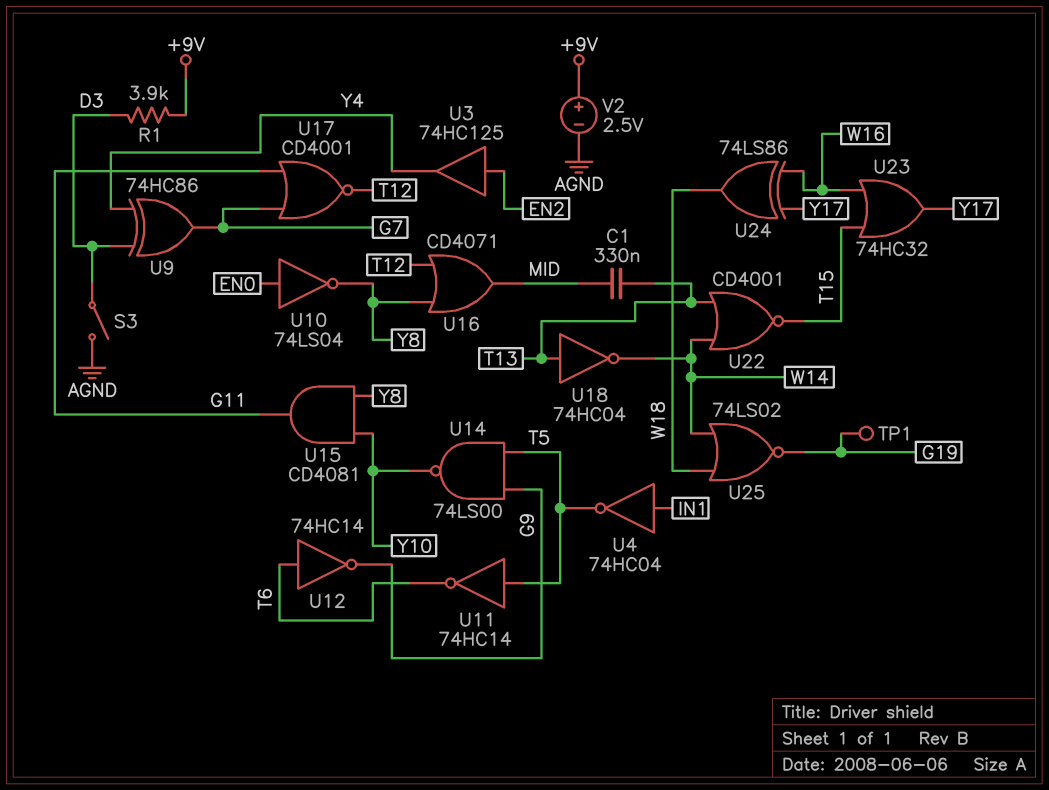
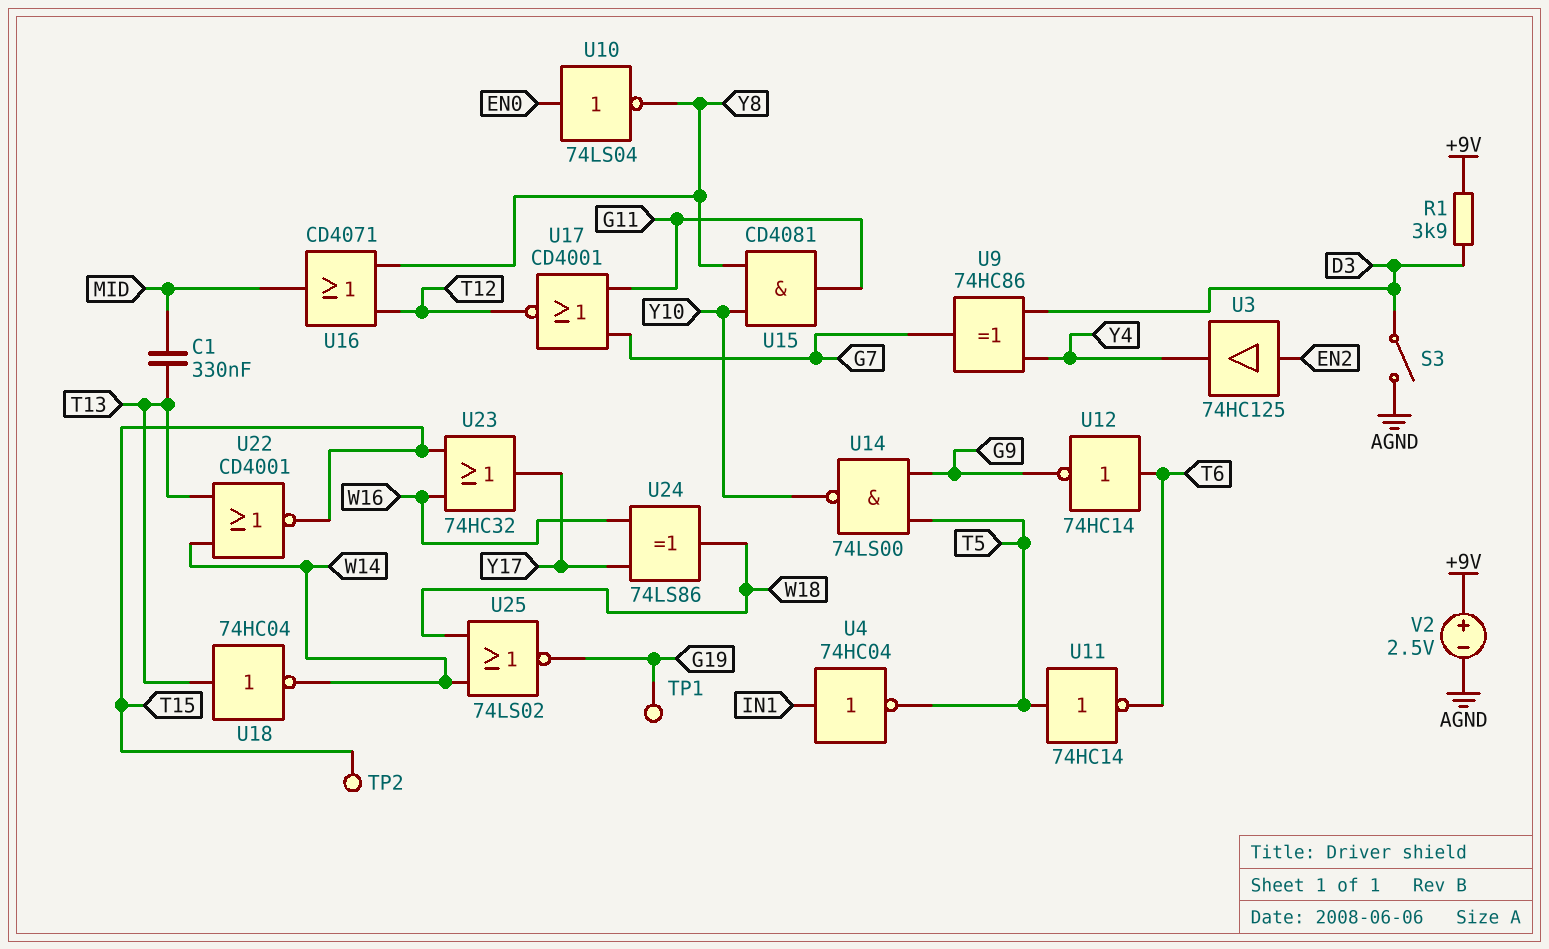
TP2: none -> test point (T15)

